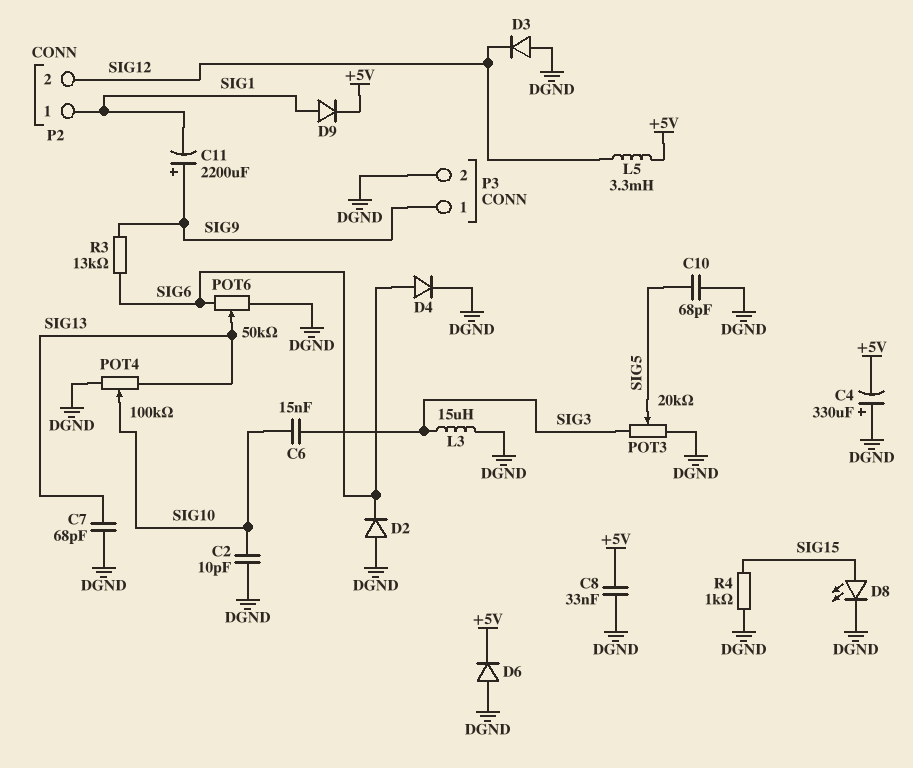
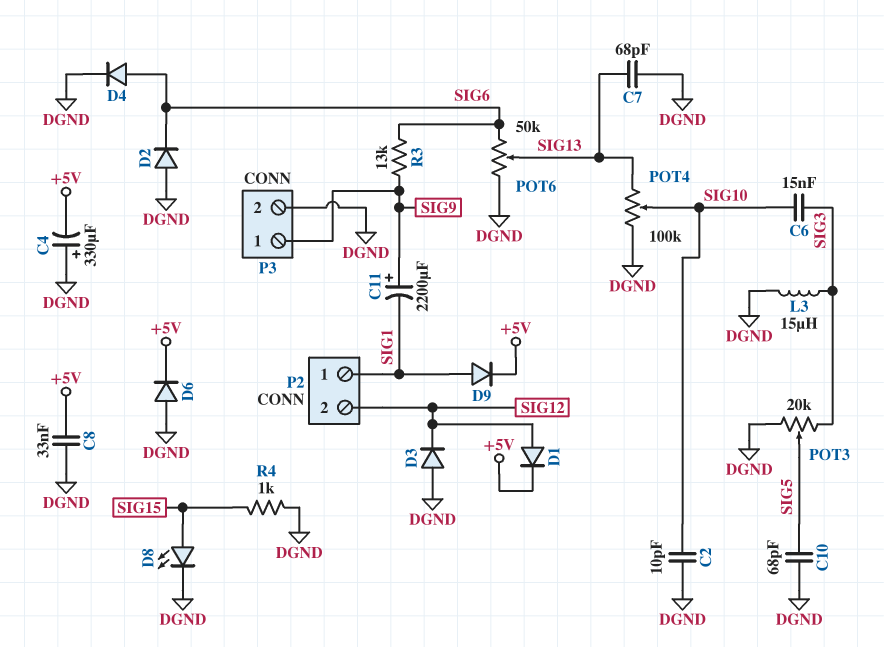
D1: none -> diode (A SIG12, K +5V)
L5: 3.3mH (+5V, SIG12) -> none

